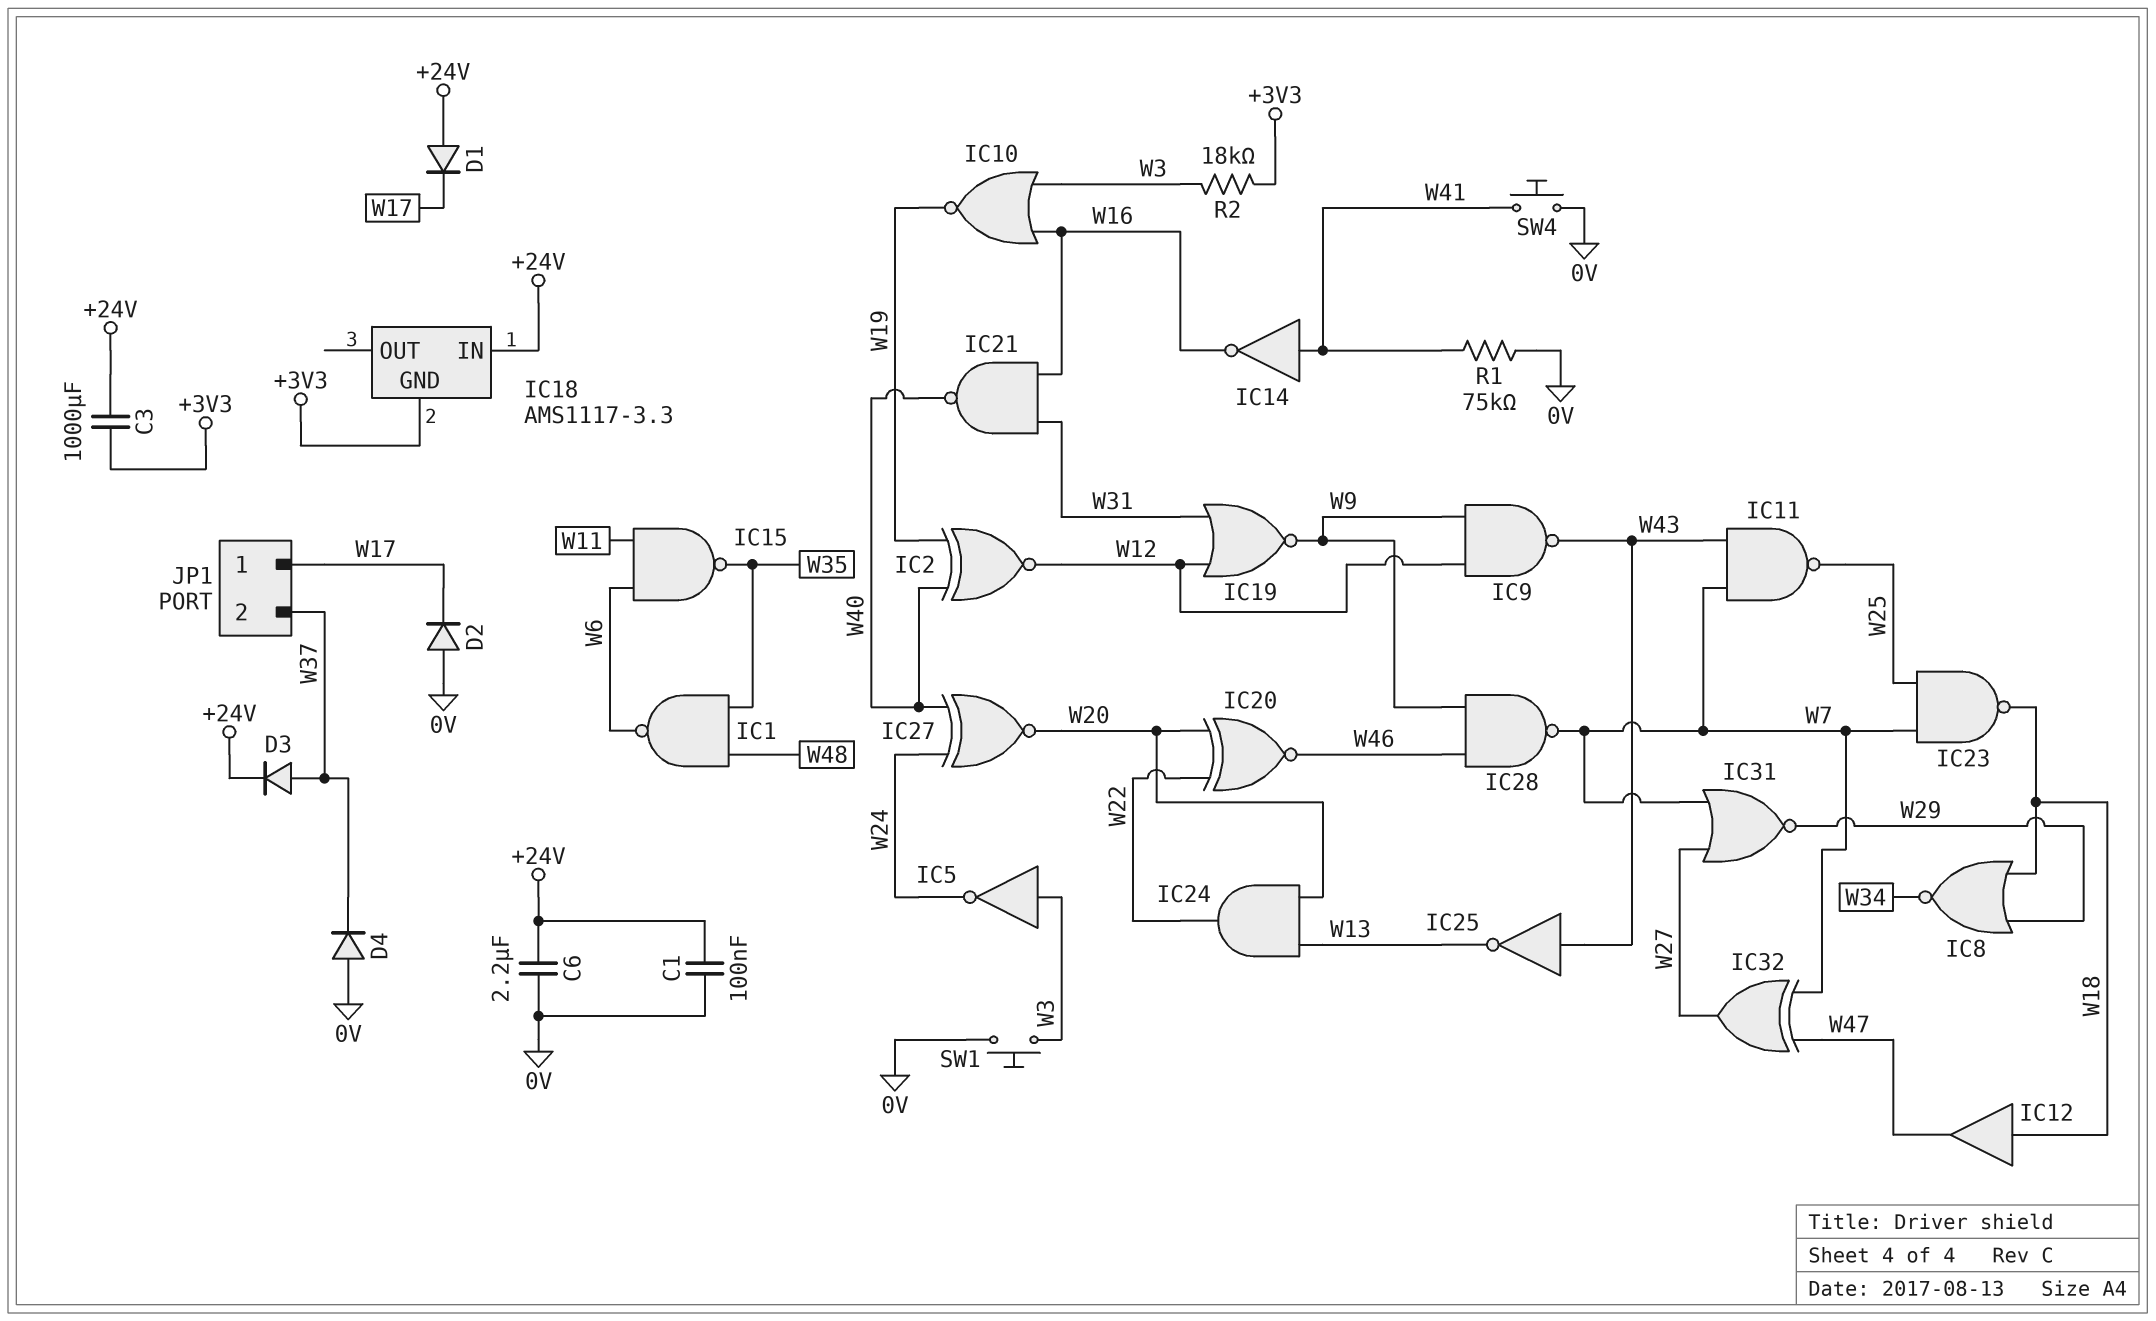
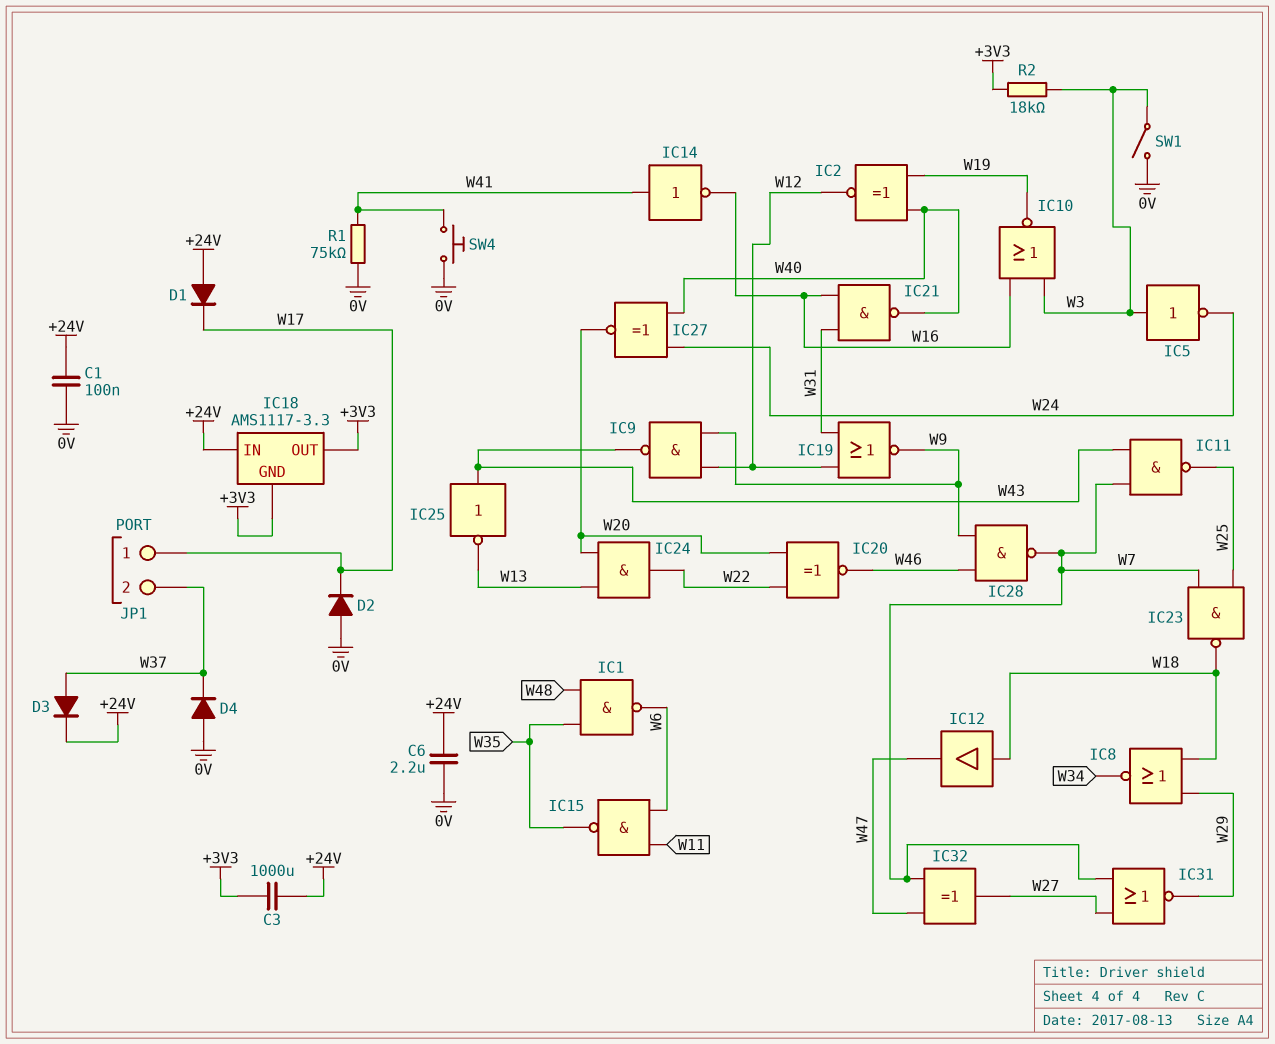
IC18 pin OUT: none -> +3V3
SW1: button (0V, W3) -> switch (0V, W3)

